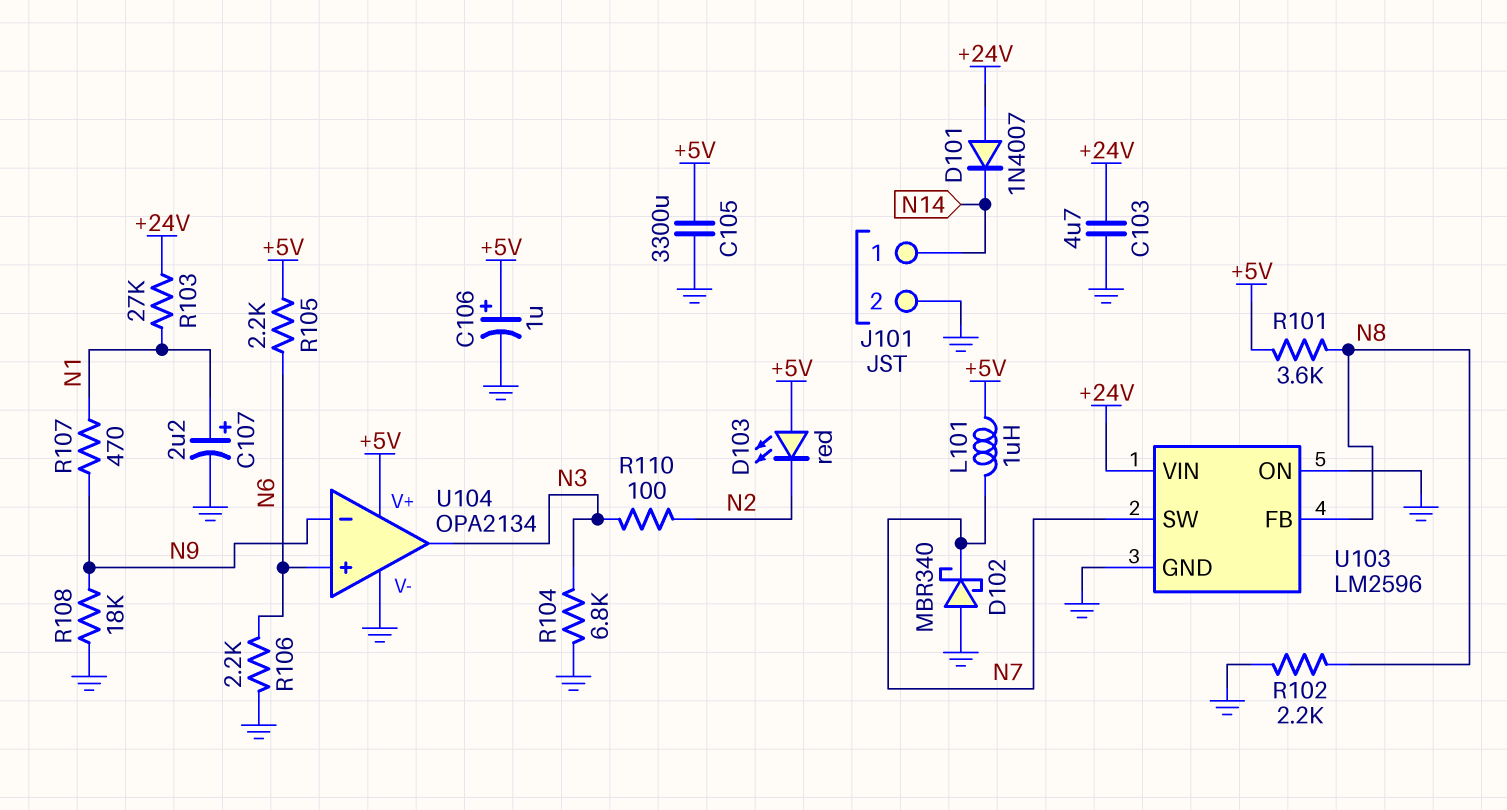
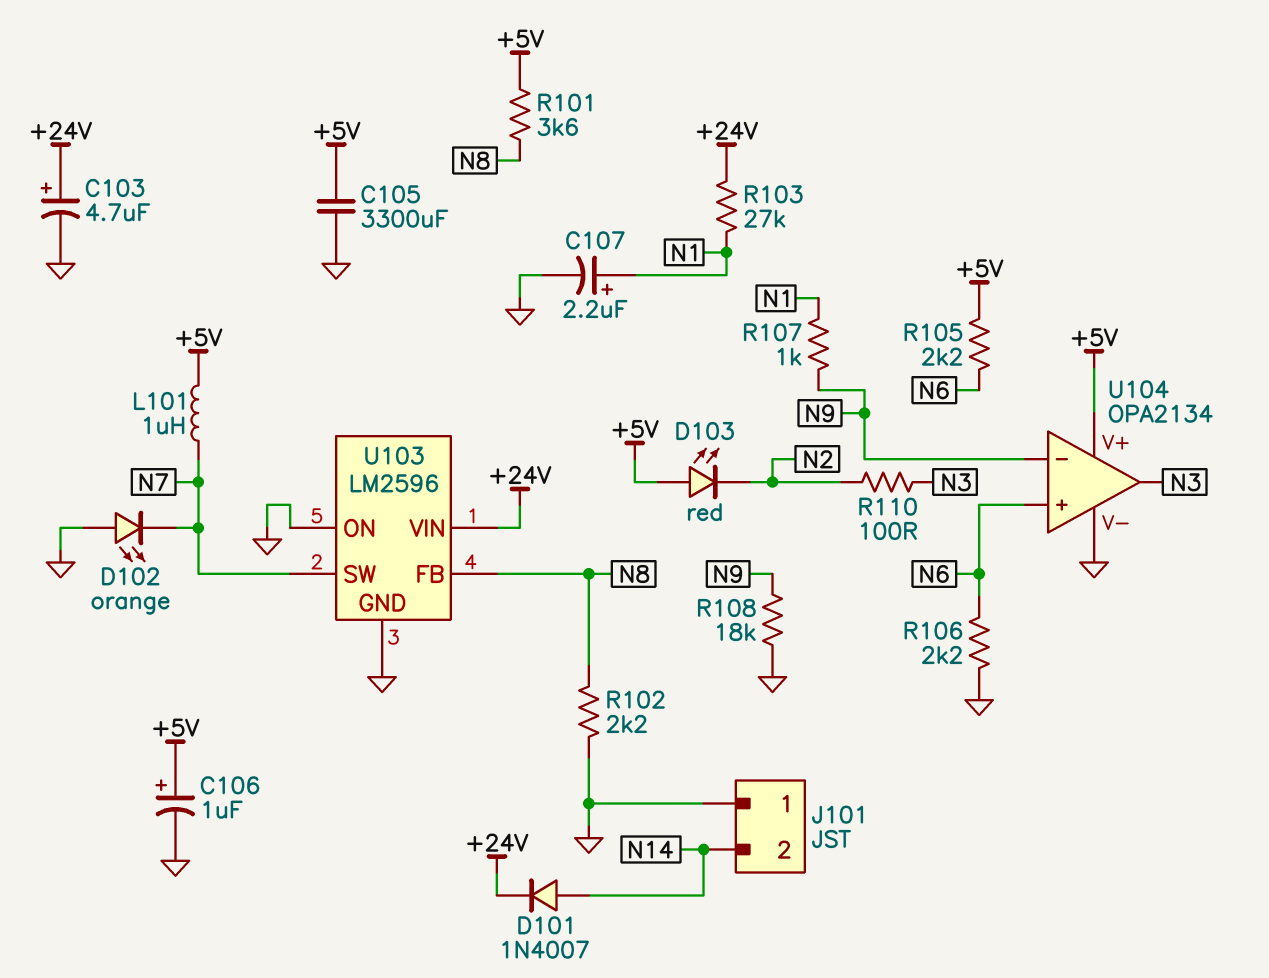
C103: 4.7uF (+24V, GND) -> 4.7uF (plus +24V, minus GND)
D101: diode 1N4007 (A +24V, K N14) -> diode 1N4007 (A N14, K +24V)
D102: schottky MBR340 (A GND, K N7) -> LED orange (A GND, K N7)
J101 pin 1: N14 -> GND
J101 pin 2: GND -> N14
R104: 6.8k (GND, N3) -> none
R107: 470 (N1, N9) -> 1k (N1, N9)

